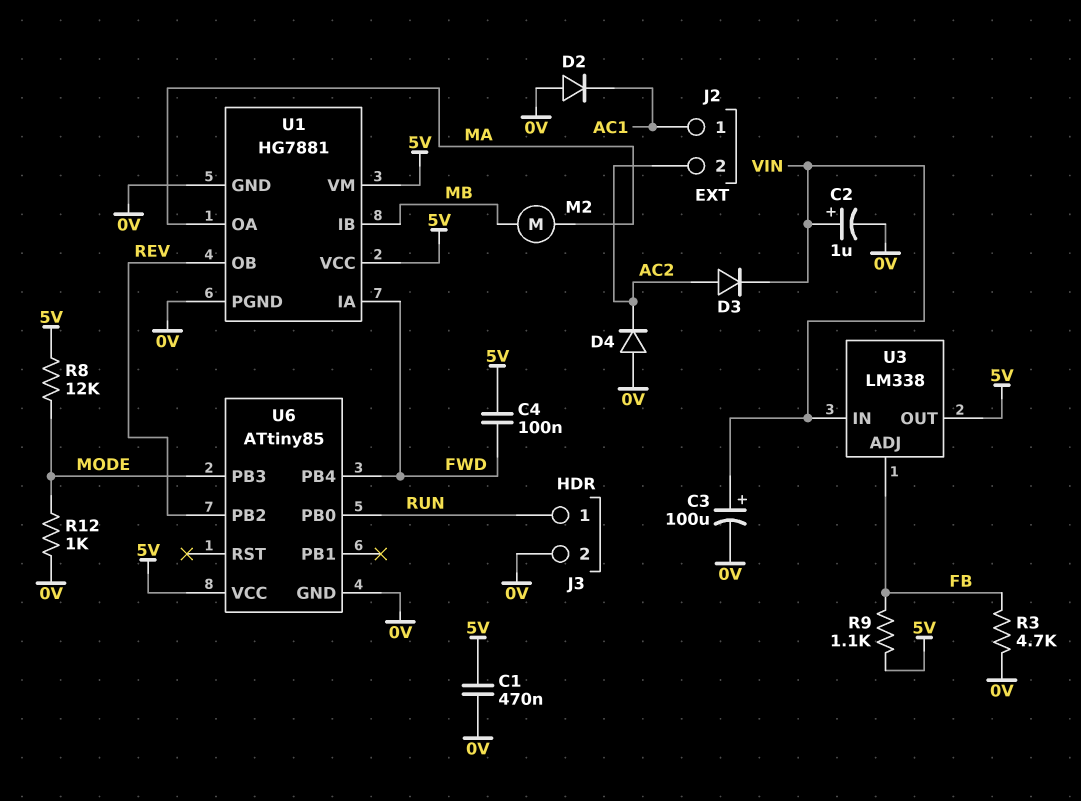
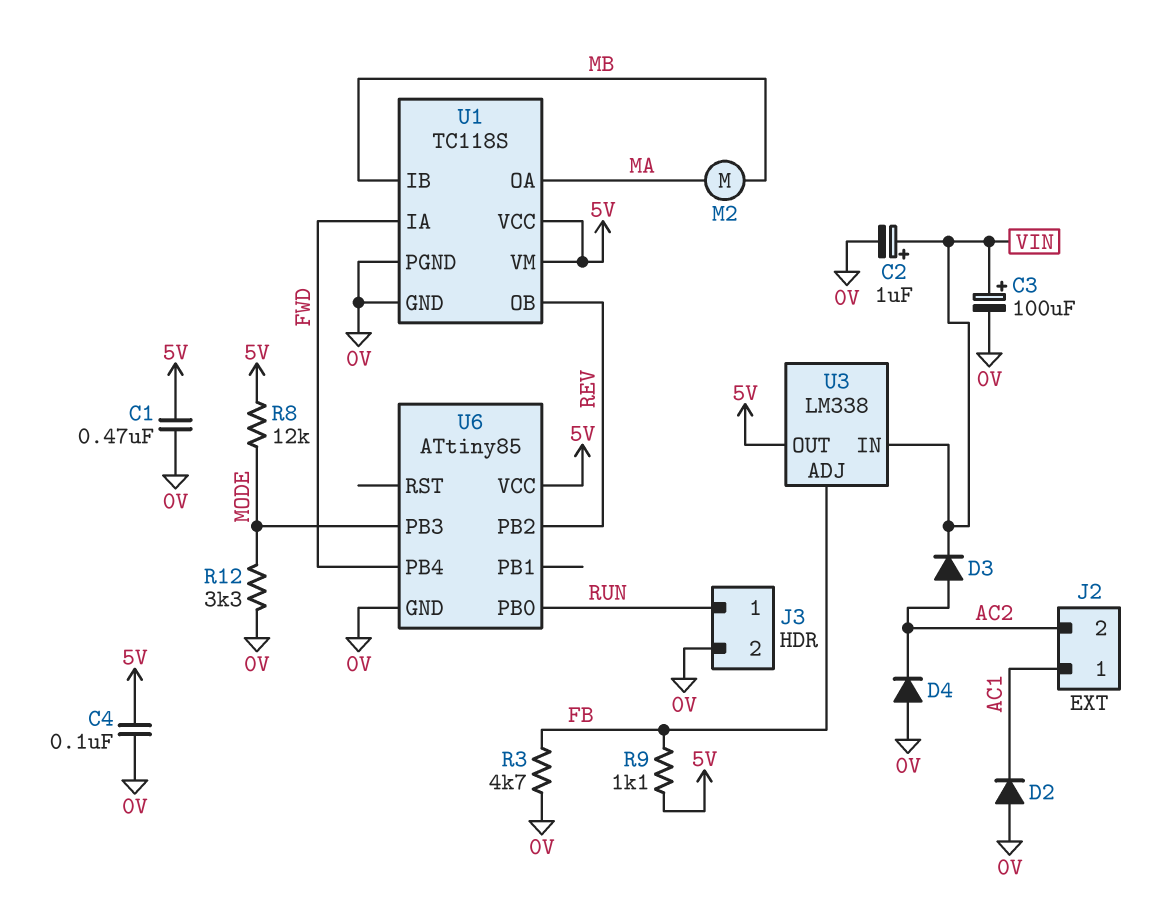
C4: 100nF (5V, FWD) -> 100nF (0V, 5V)
R12: 1k (0V, MODE) -> 3.3k (0V, MODE)
U1: HG7881 -> TC118S

